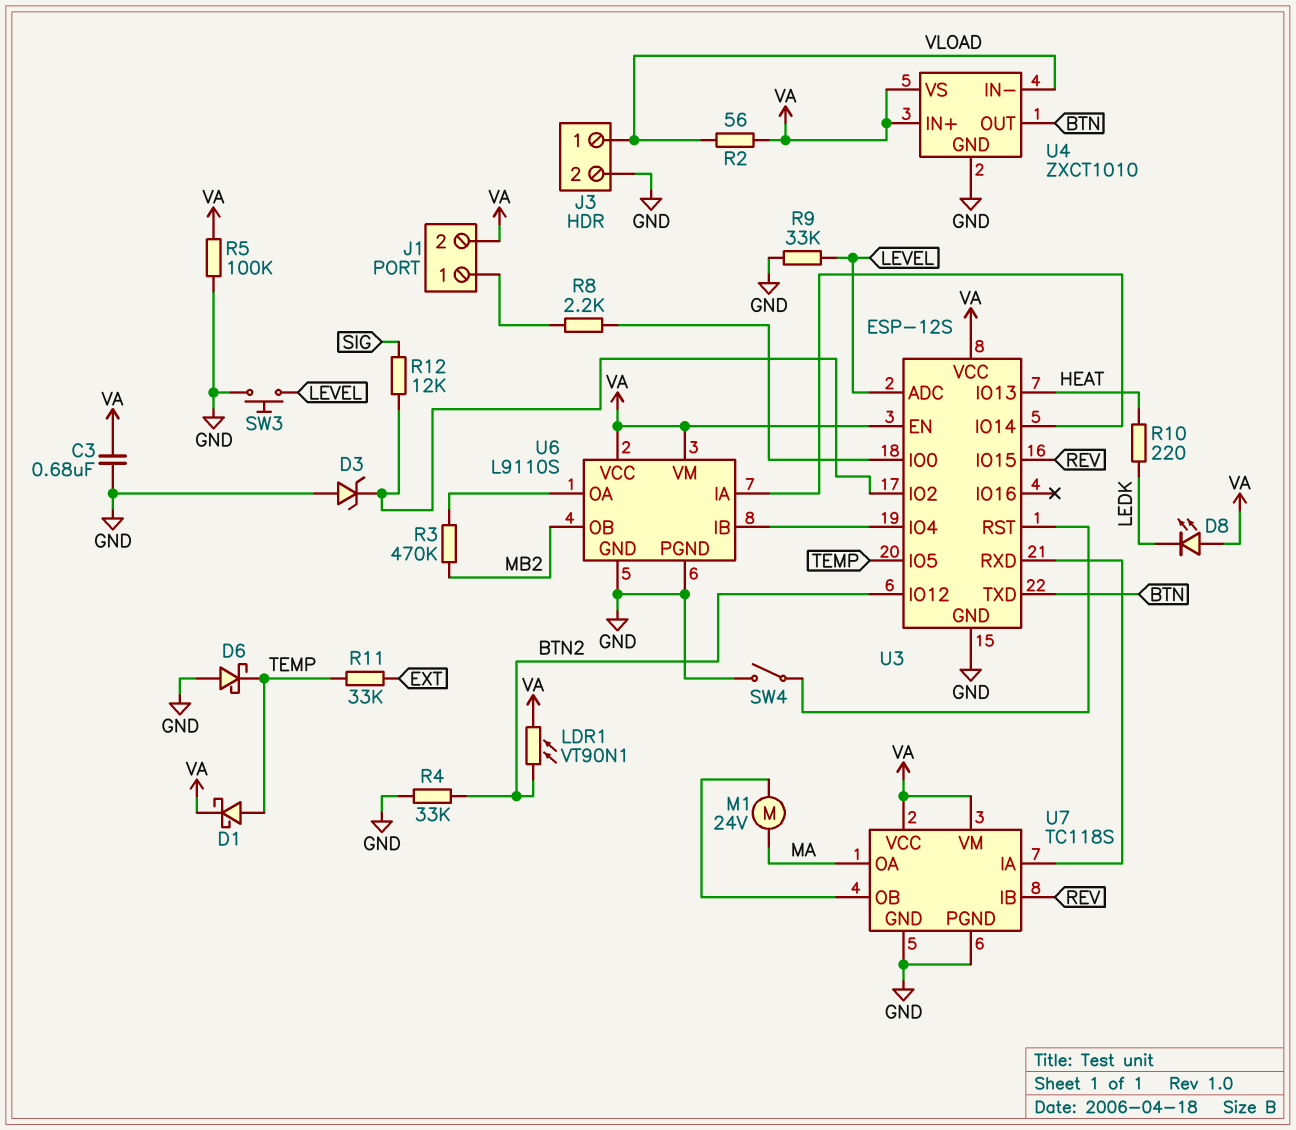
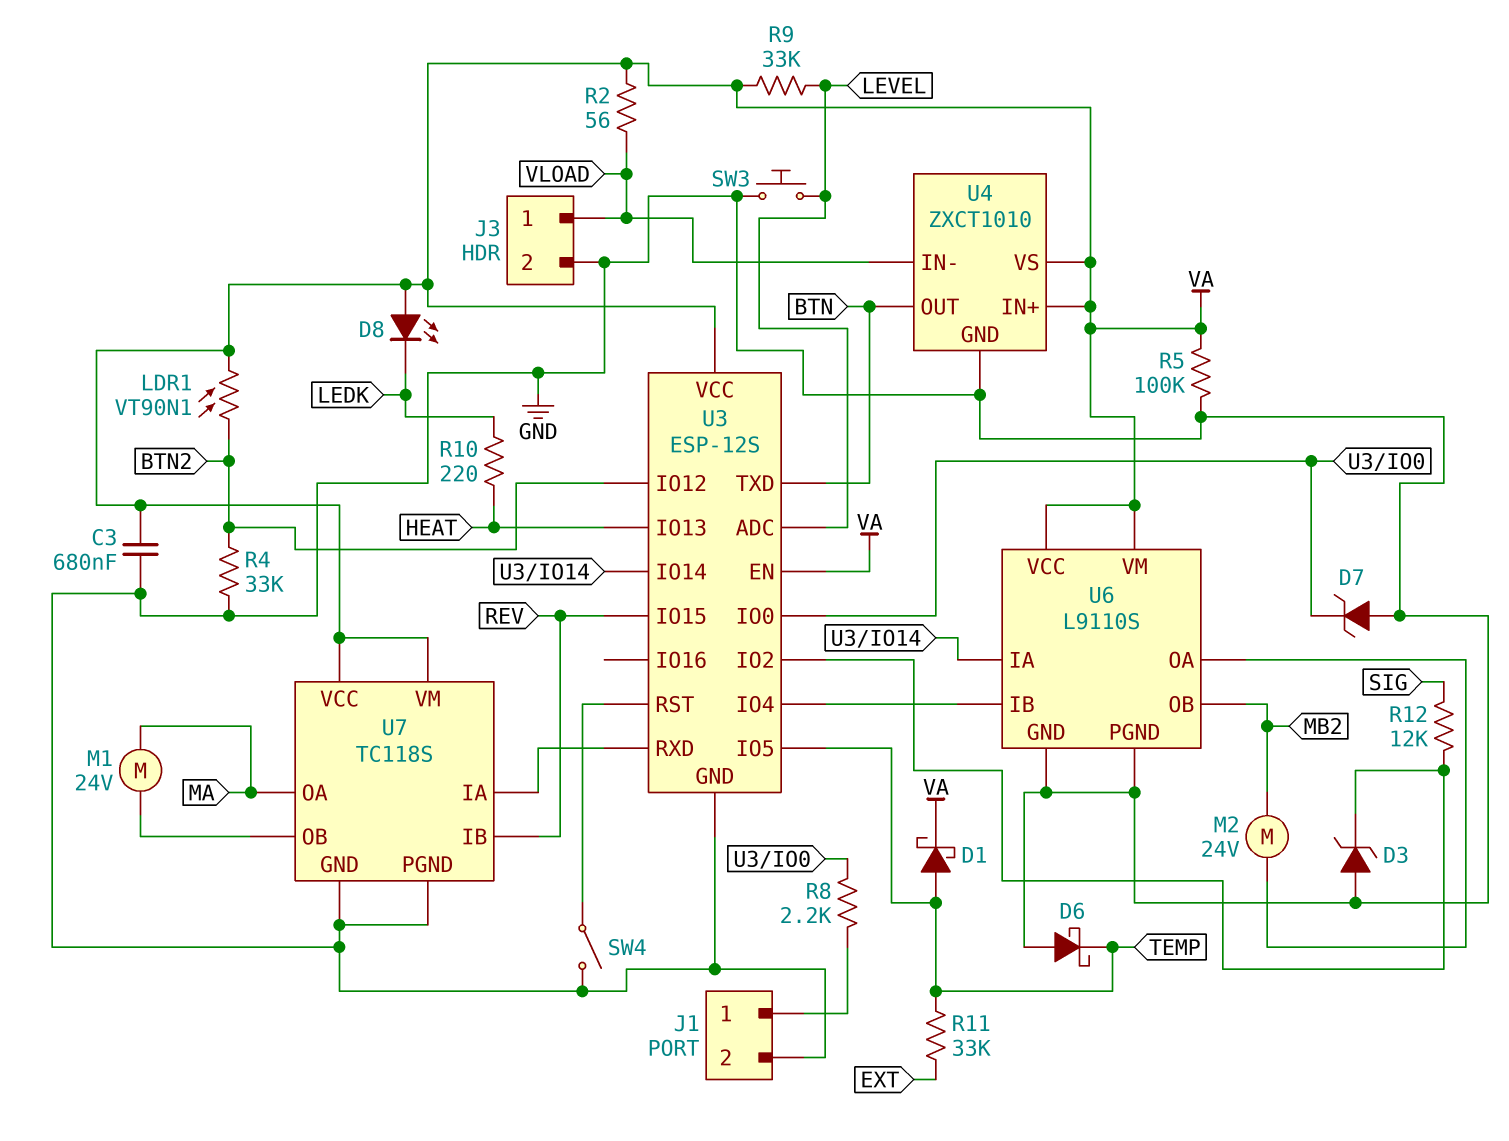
D7: none -> zener (A GND, K U3/IO0)
J1 pin 2: VA -> GND
M2: none -> motor 24V (MB2, U6/OA)
R3: 470k (MB2, U6/OA) -> none
R9: 33k (GND, LEVEL) -> 33k (LEVEL, VA)

